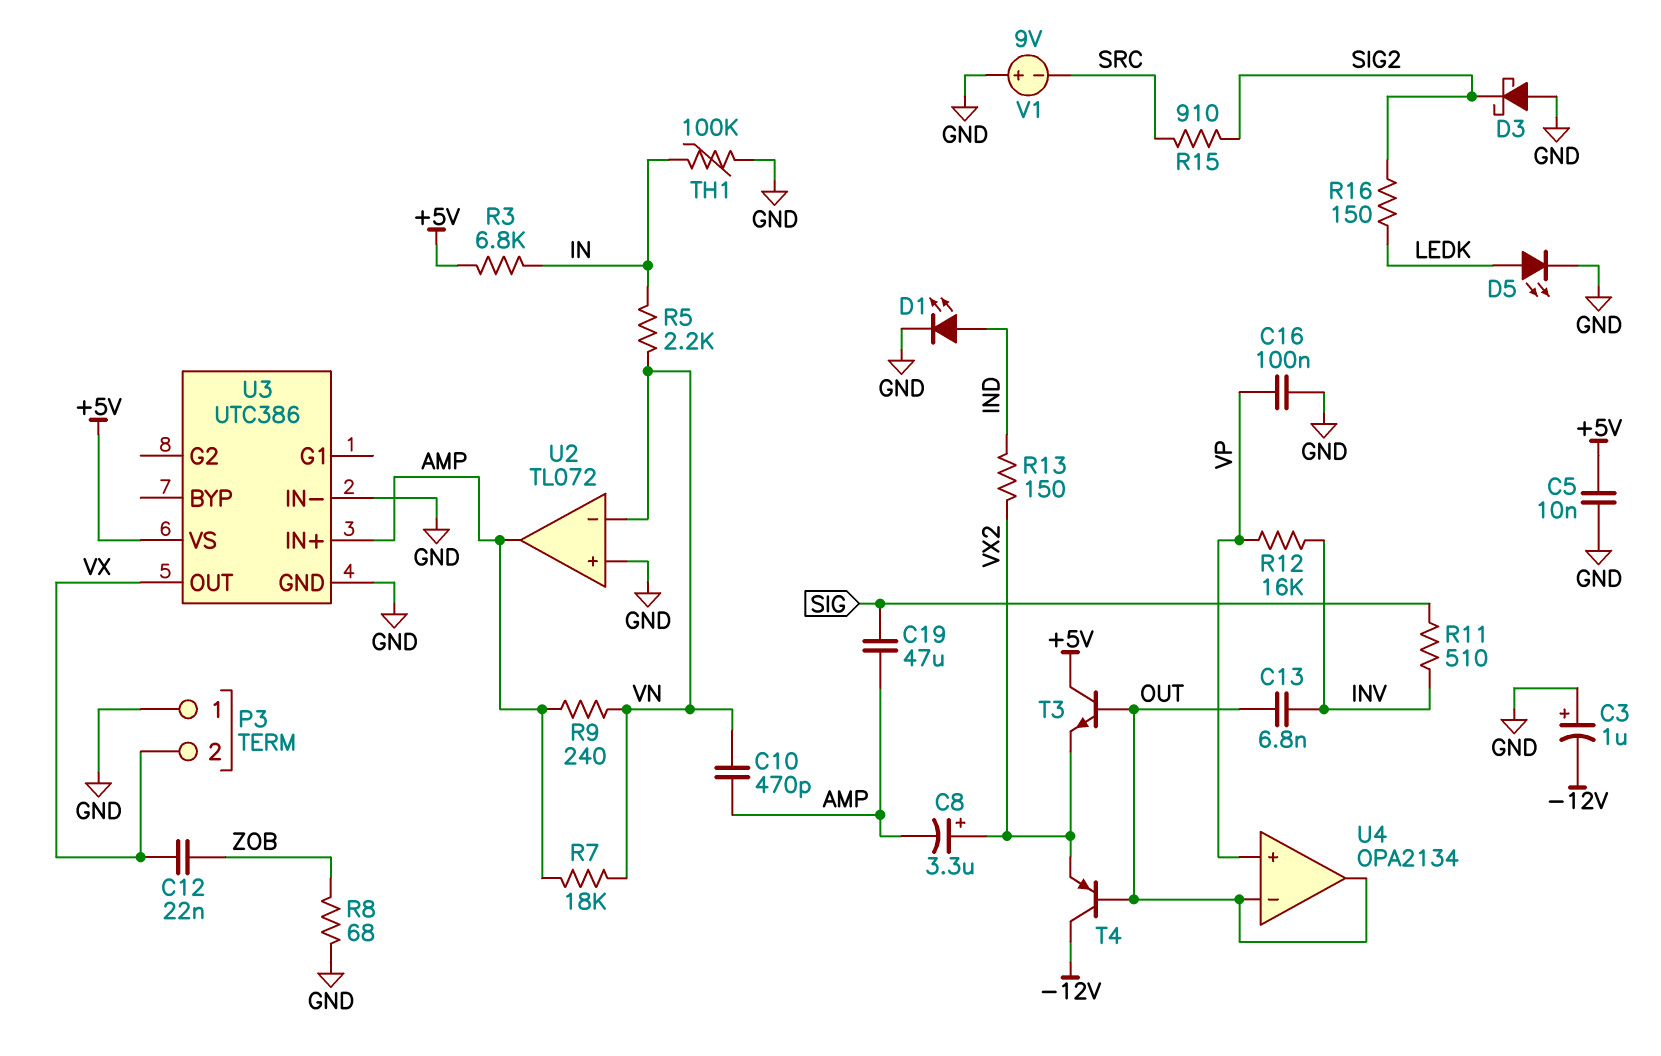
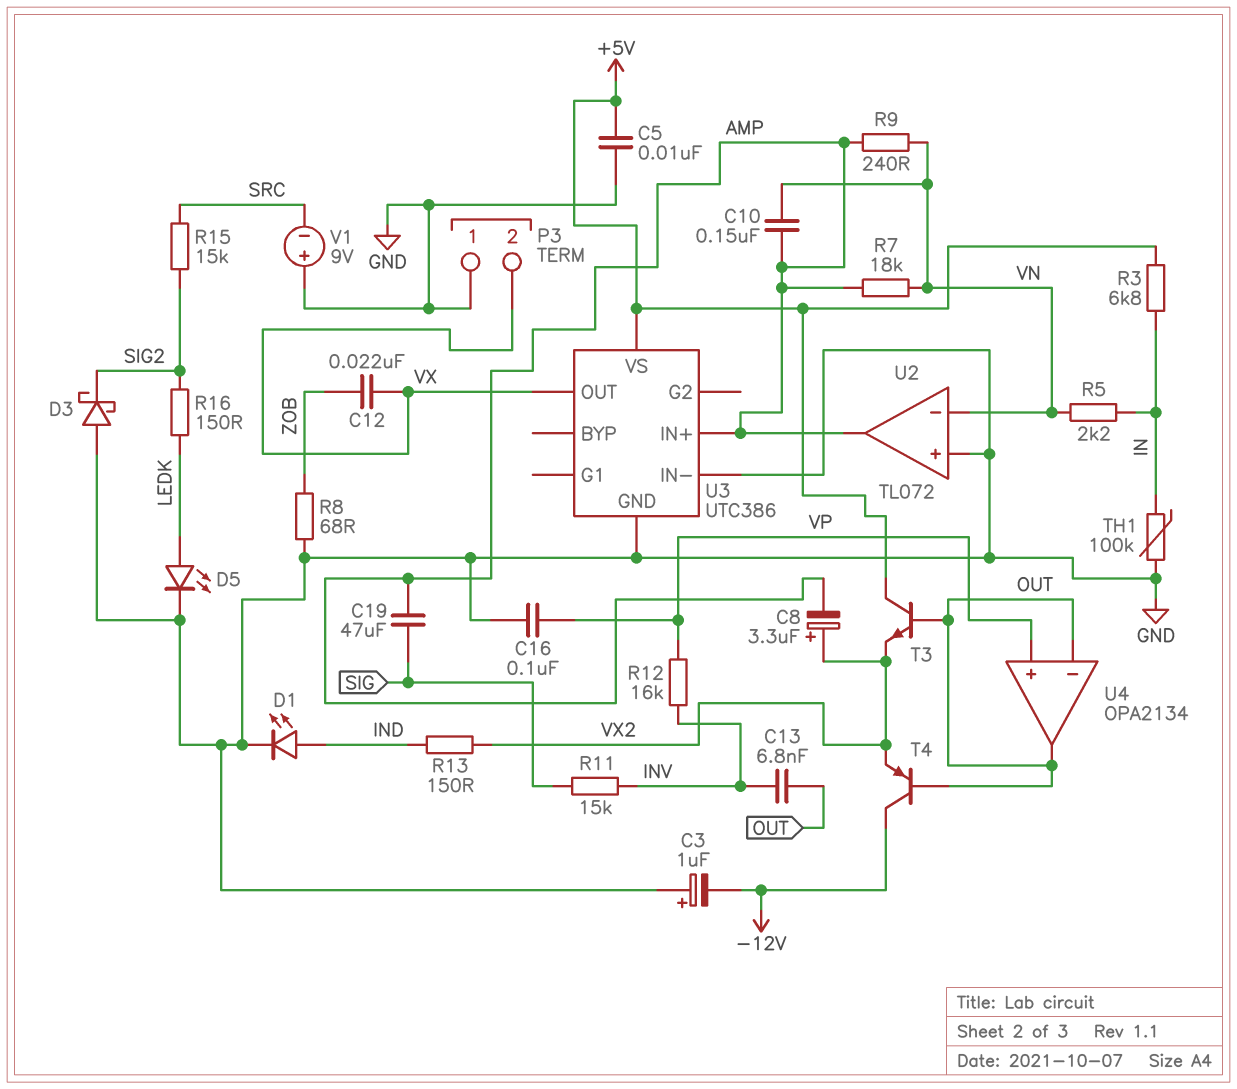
C10: 470pF (AMP, VN) -> 150nF (AMP, VN)
R11: 510 (INV, SIG) -> 15k (INV, SIG)
R15: 910 (SIG2, SRC) -> 15k (SIG2, SRC)

